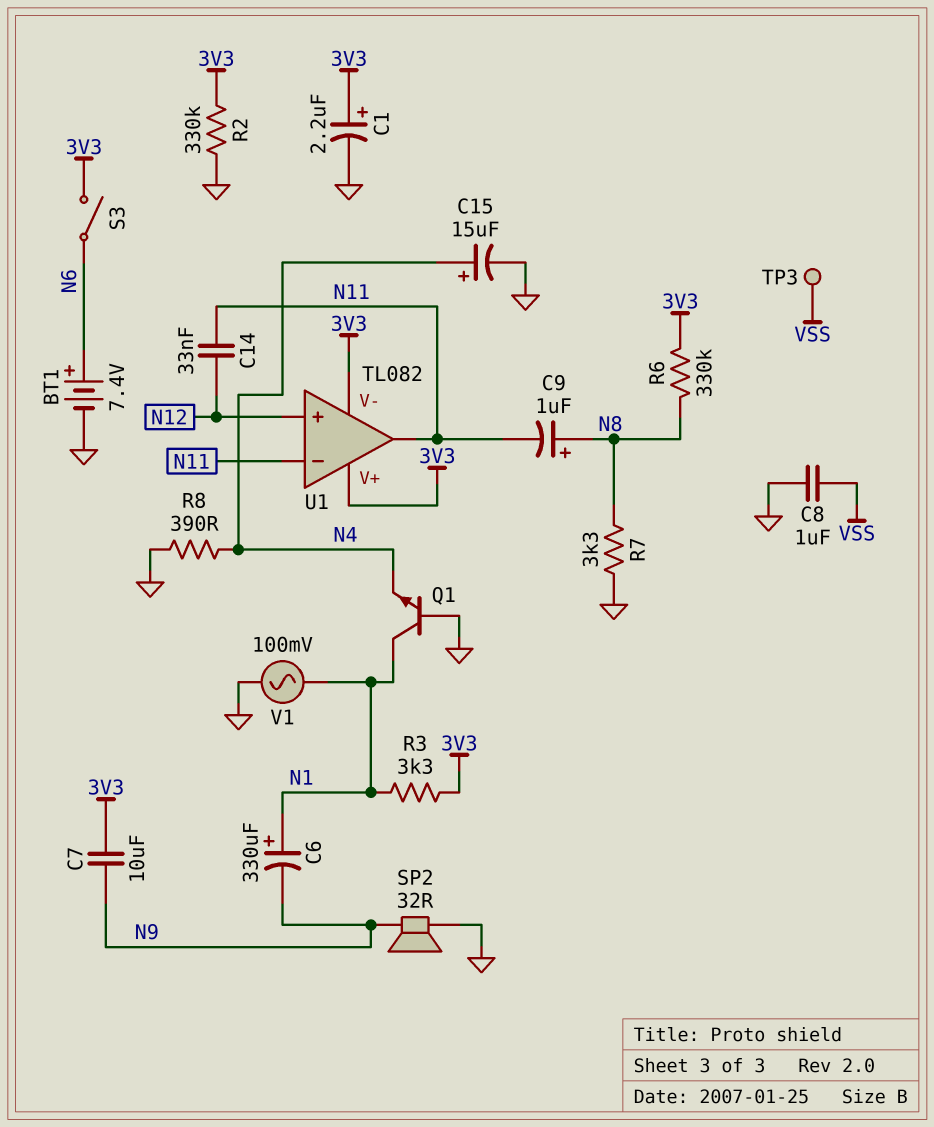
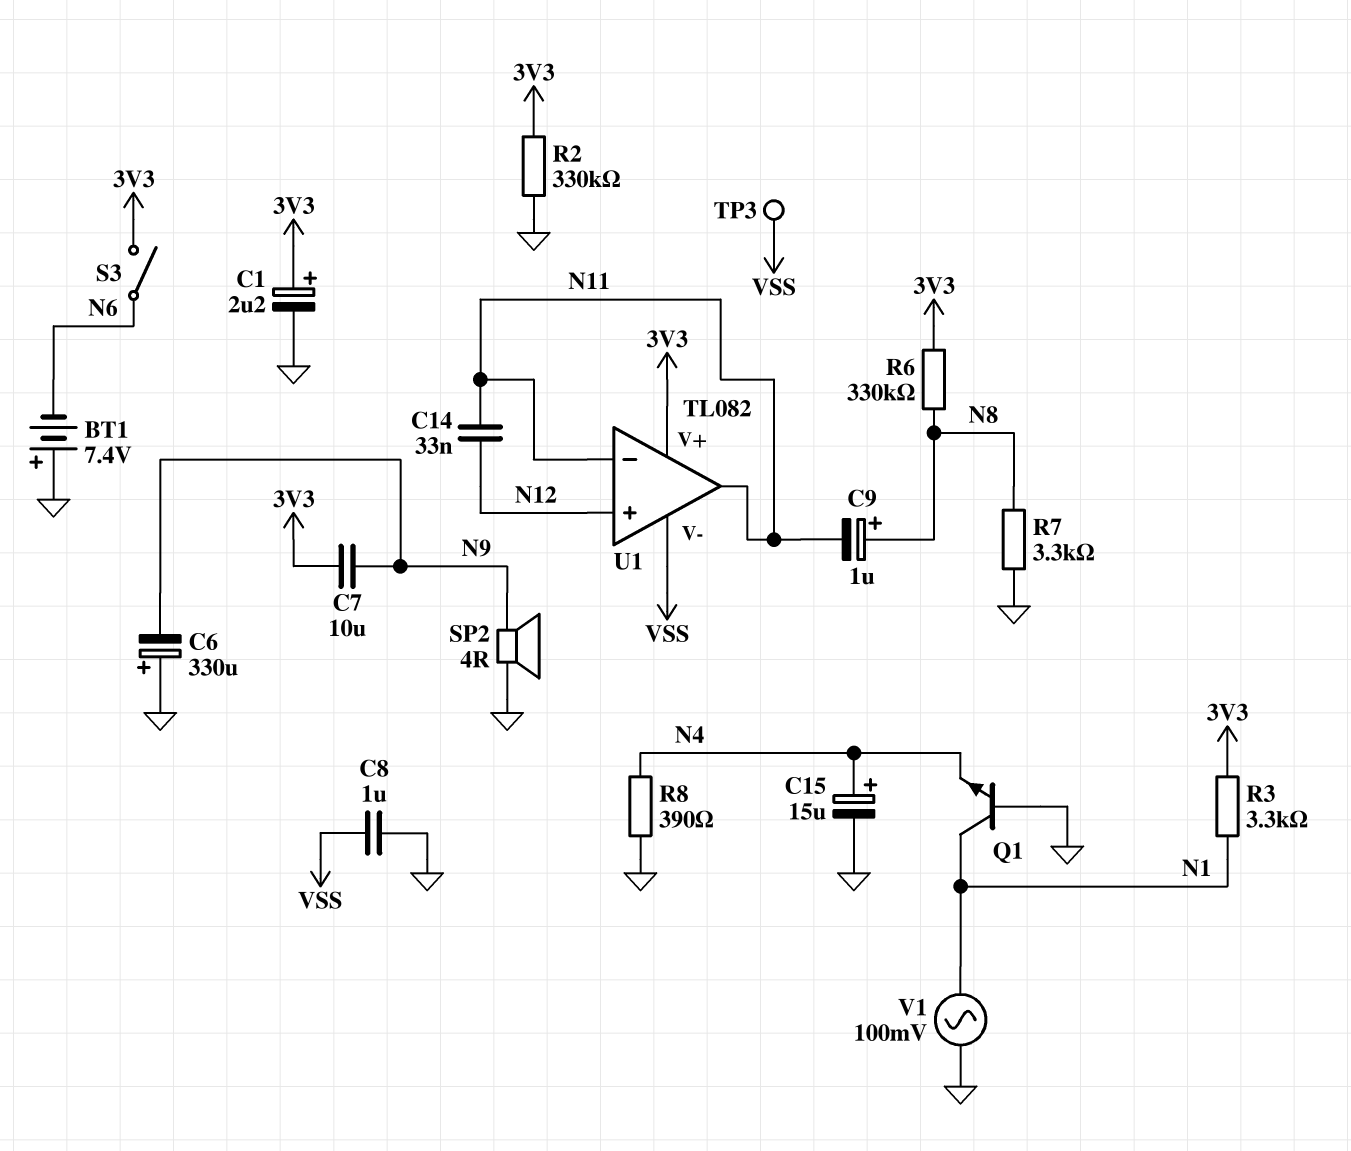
BT1: 7.4V (plus N6, minus GND) -> 7.4V (plus GND, minus N6)
C6: 330uF (plus N1, minus N9) -> 330uF (plus GND, minus N9)
SP2: speaker 32R (GND, N9) -> speaker 4R (GND, N9)
U1 pin V-: 3V3 -> VSS

